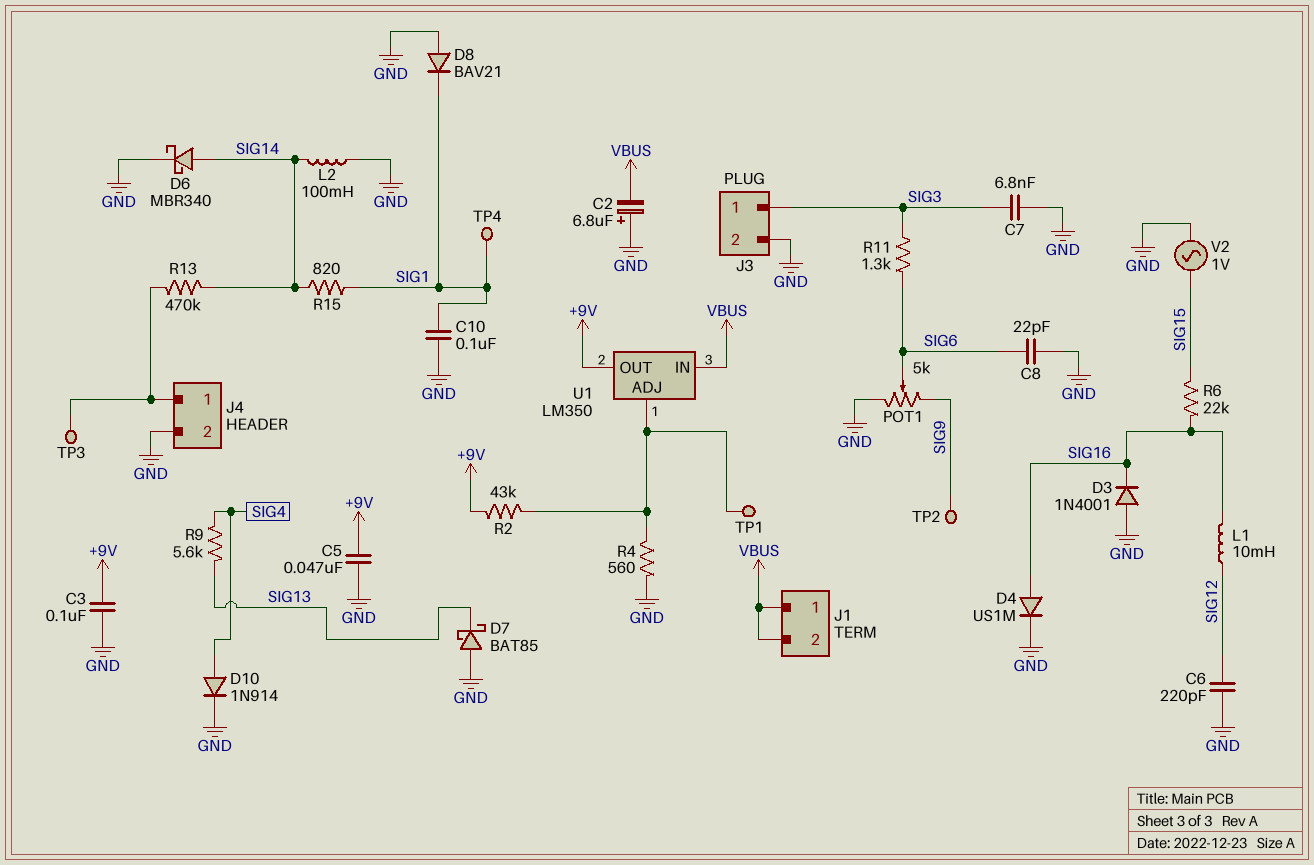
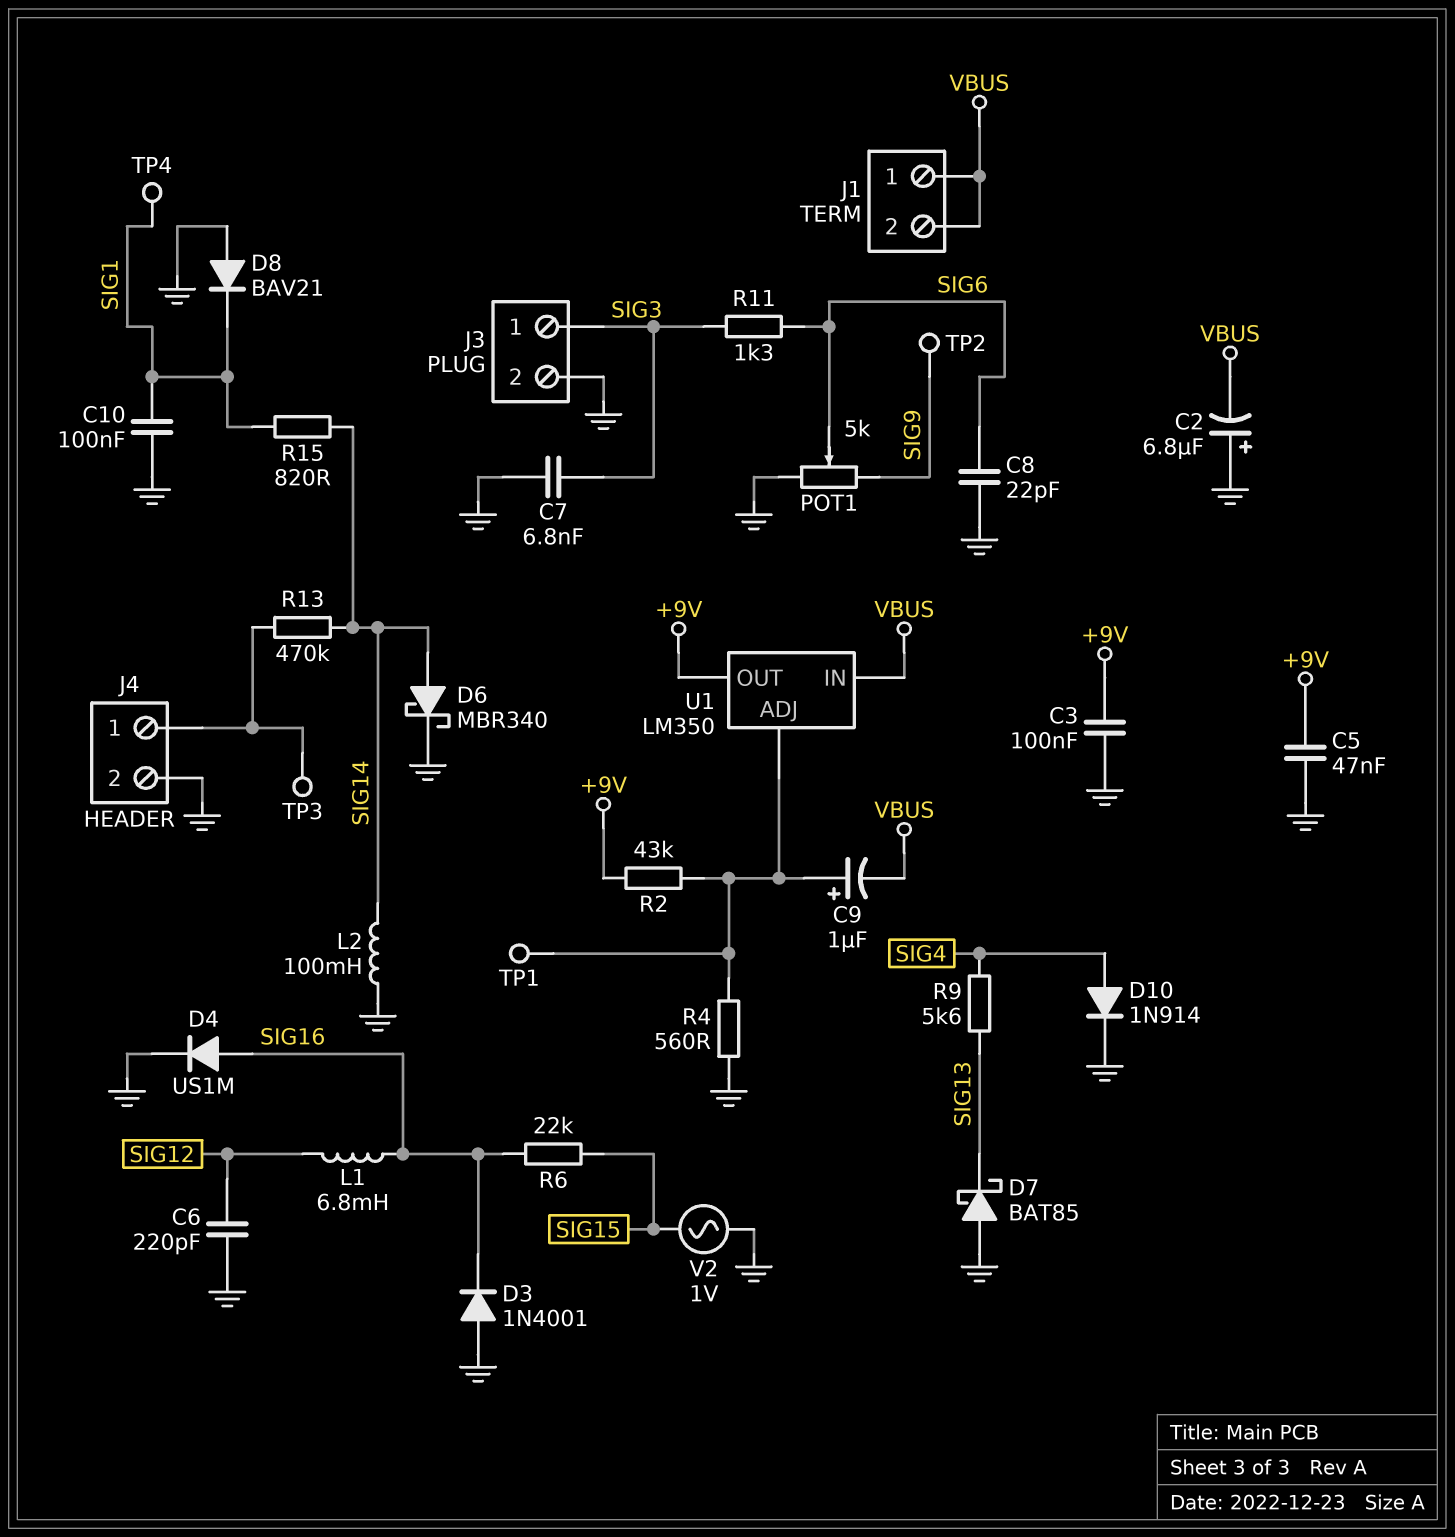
C9: none -> 1uF (plus U1/ADJ, minus VBUS)
L1: 10mH (SIG12, SIG16) -> 6.8mH (SIG12, SIG16)

